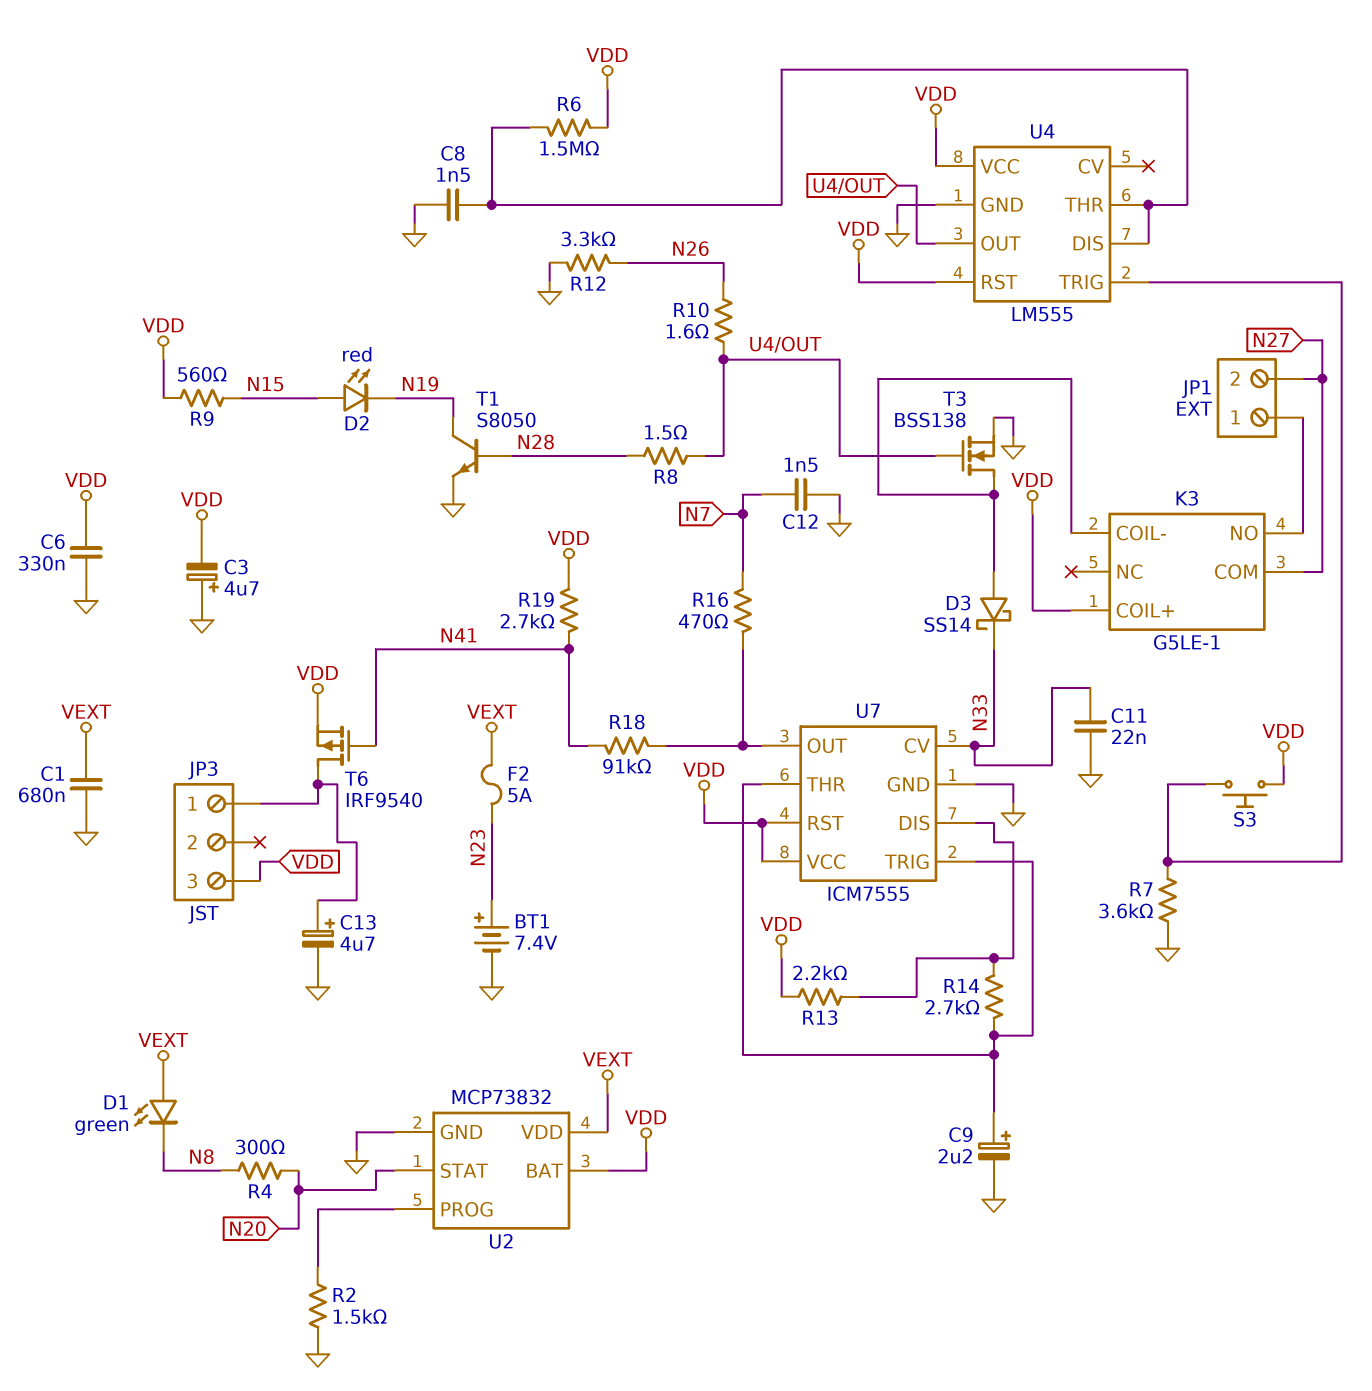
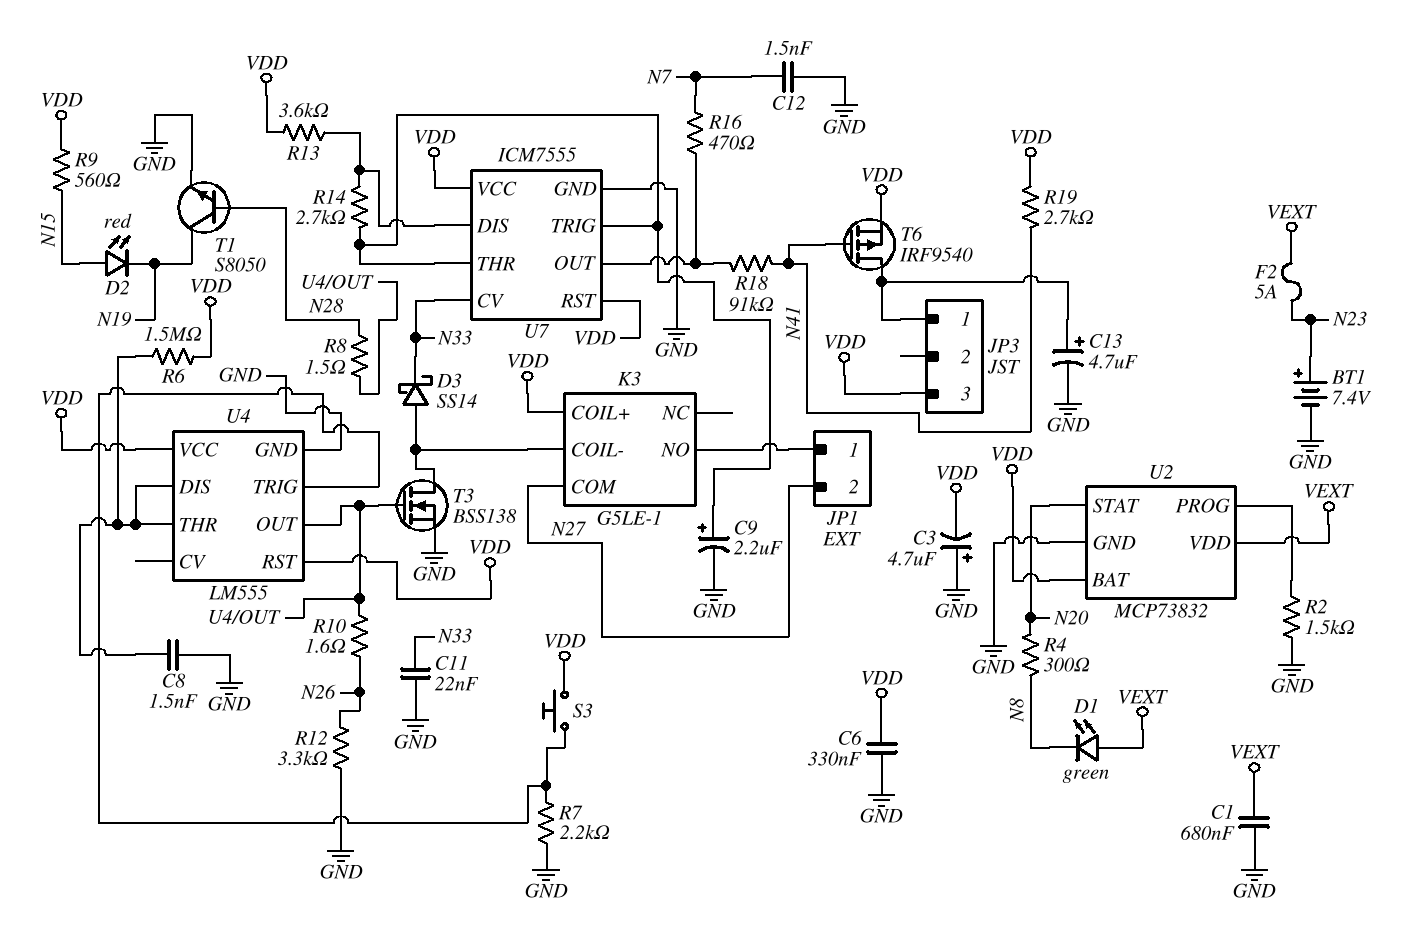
R7: 3.6k (GND, U4/TRIG) -> 2.2k (GND, U4/TRIG)
R13: 2.2k (U7/DIS, VDD) -> 3.6k (U7/DIS, VDD)

